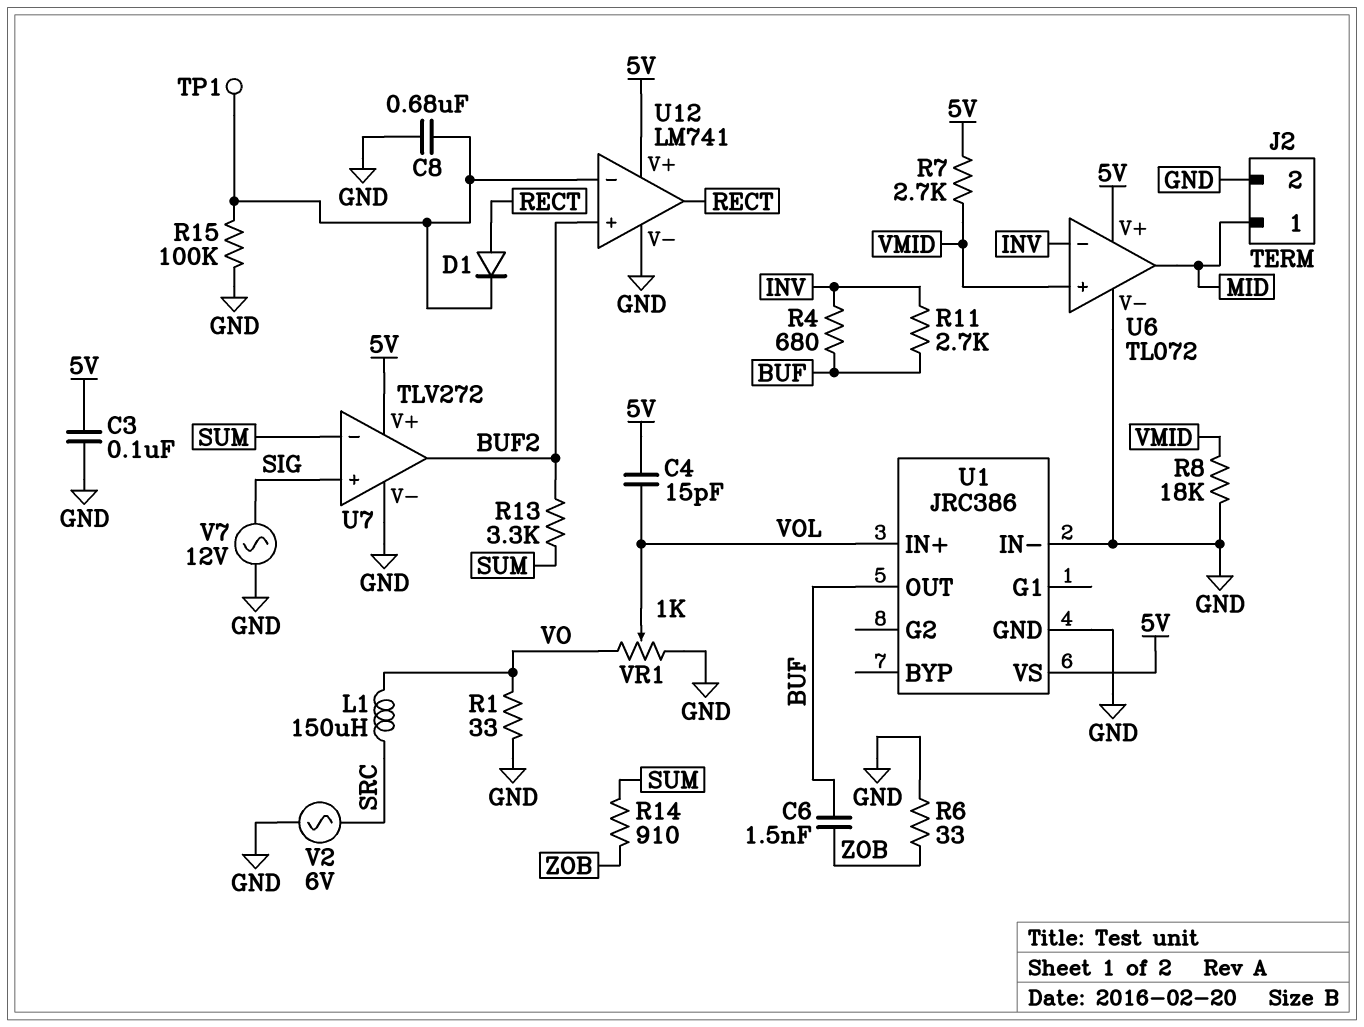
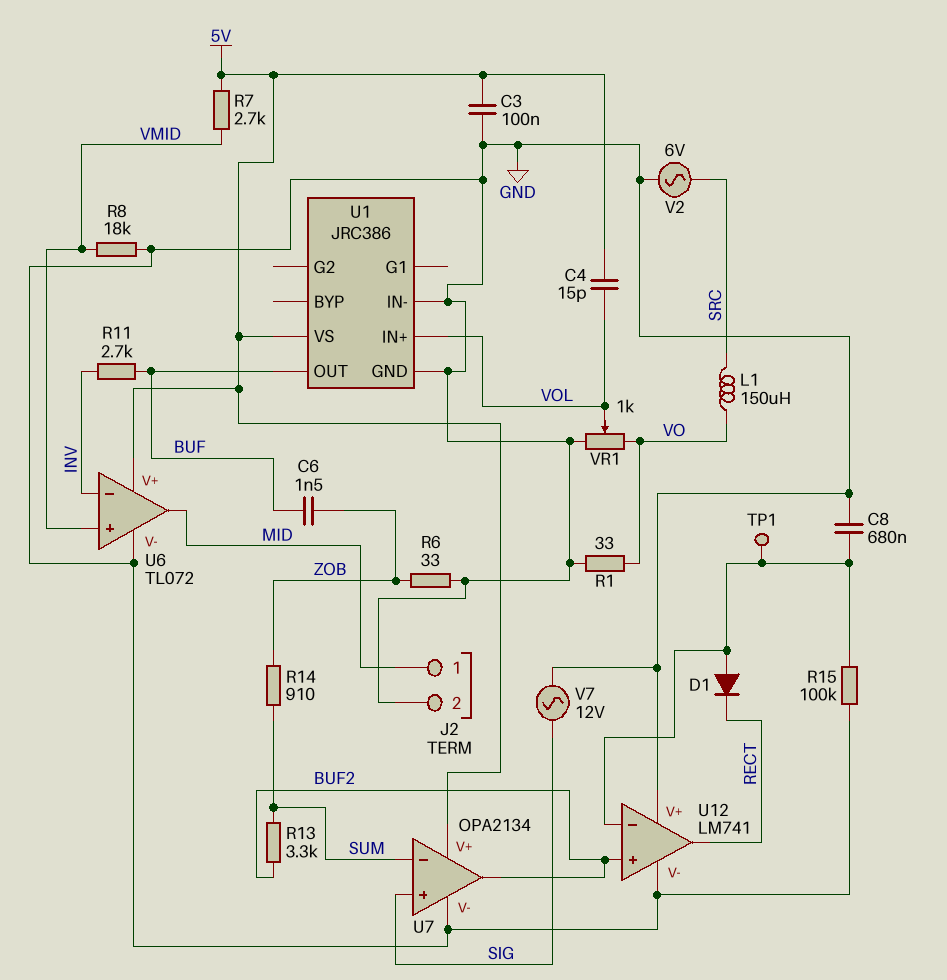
D1: diode (A RECT, K U12/in-) -> diode (A U12/in-, K RECT)
R4: 680 (BUF, INV) -> none
U7: TLV272 -> OPA2134
U12 pin V+: 5V -> GND

